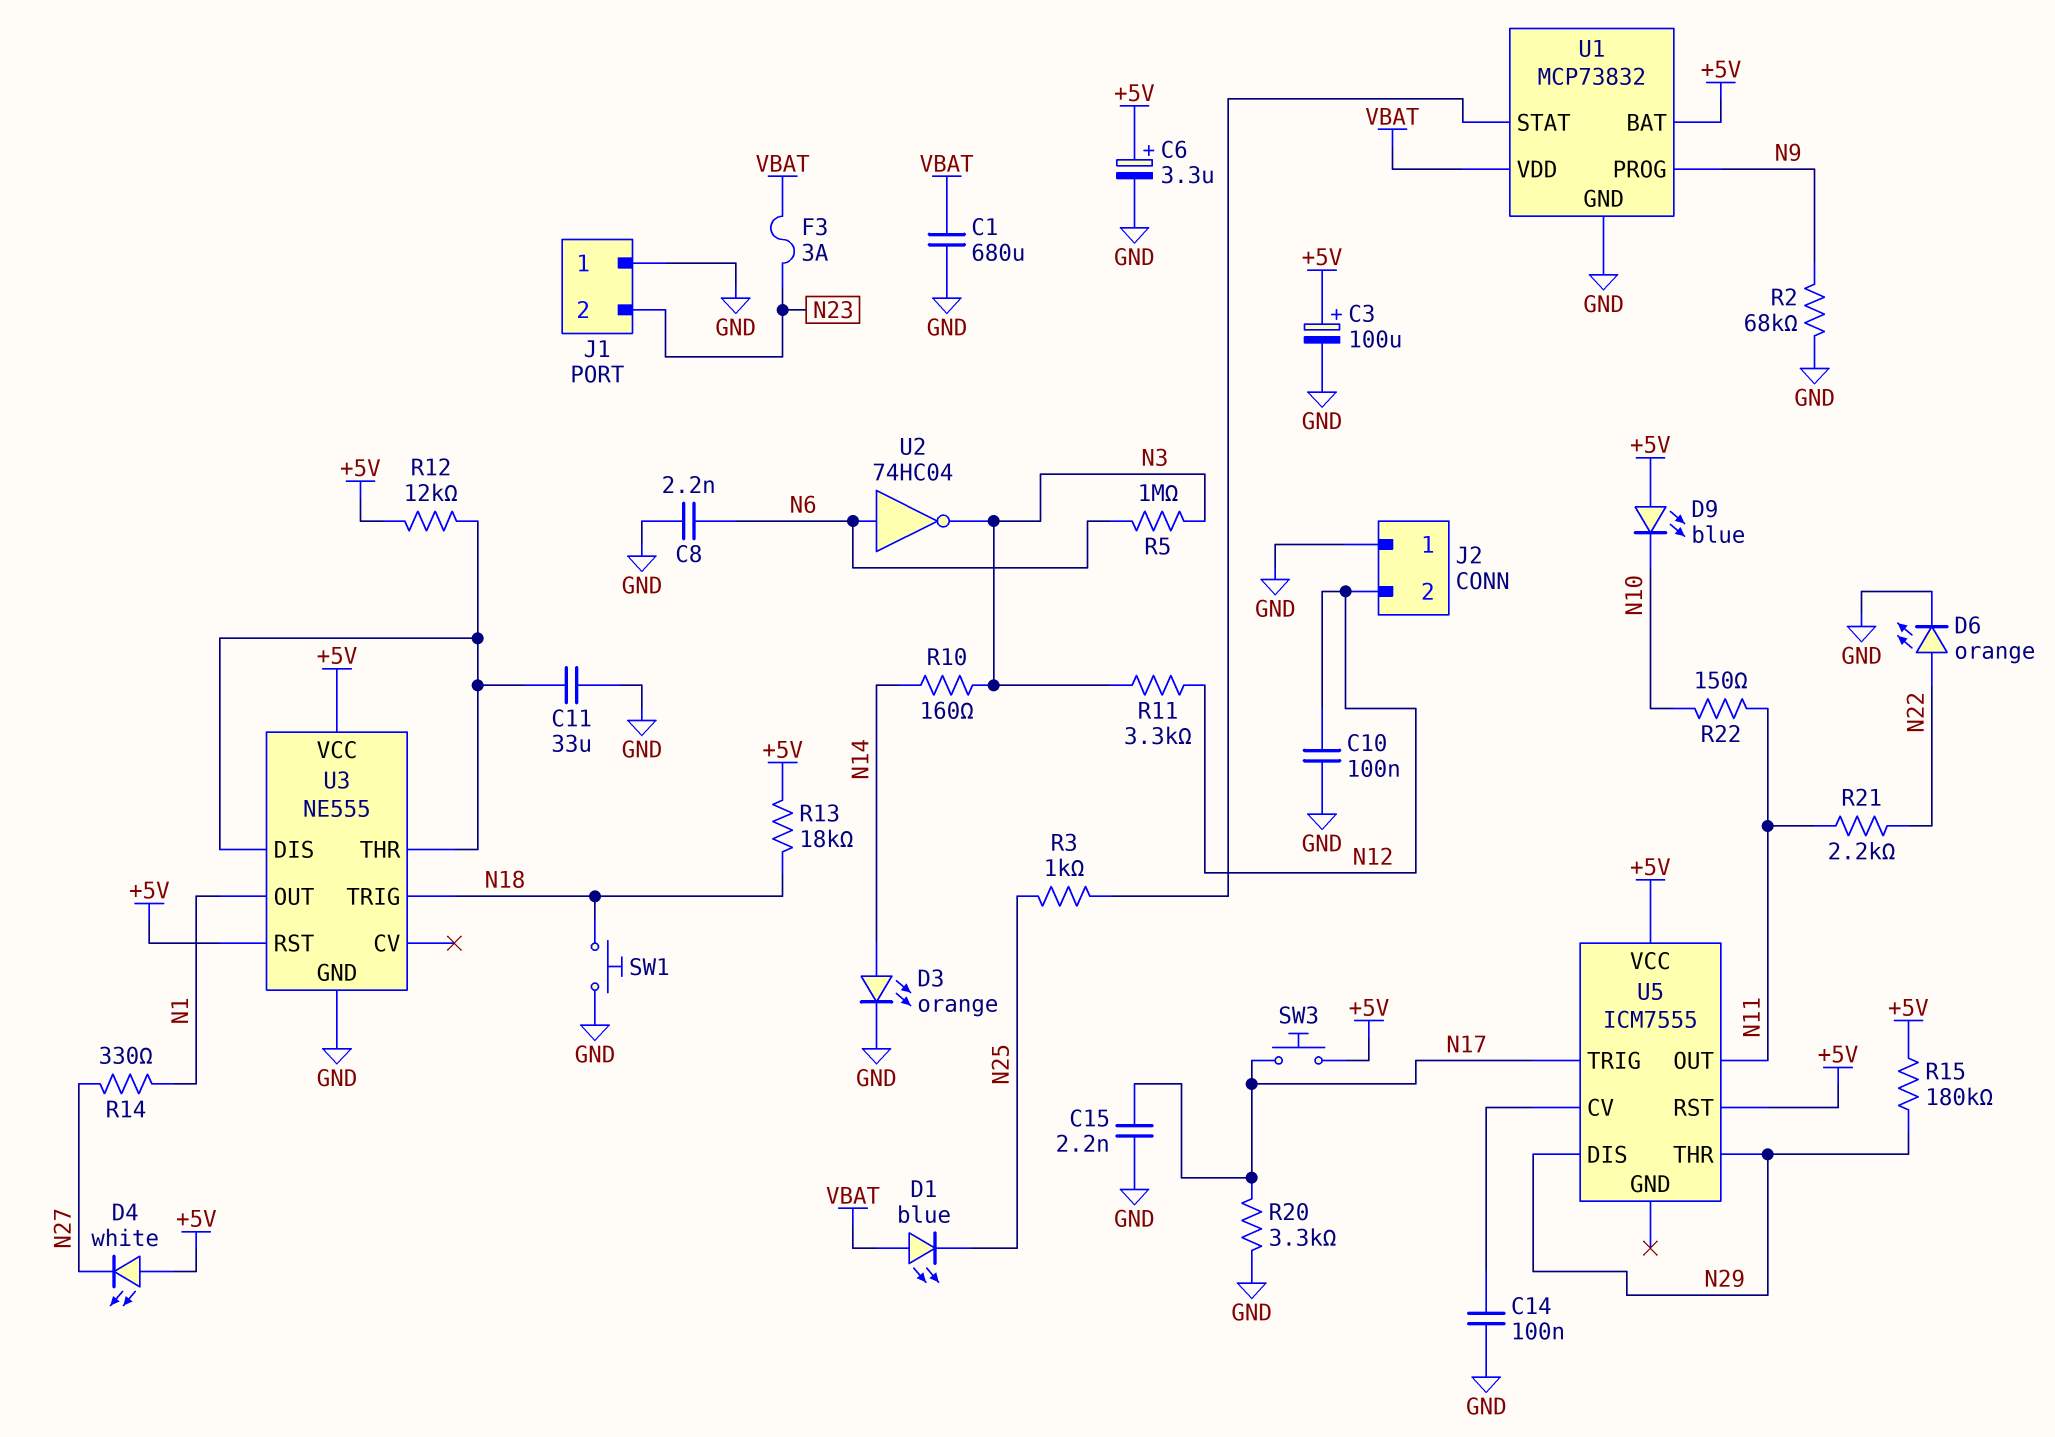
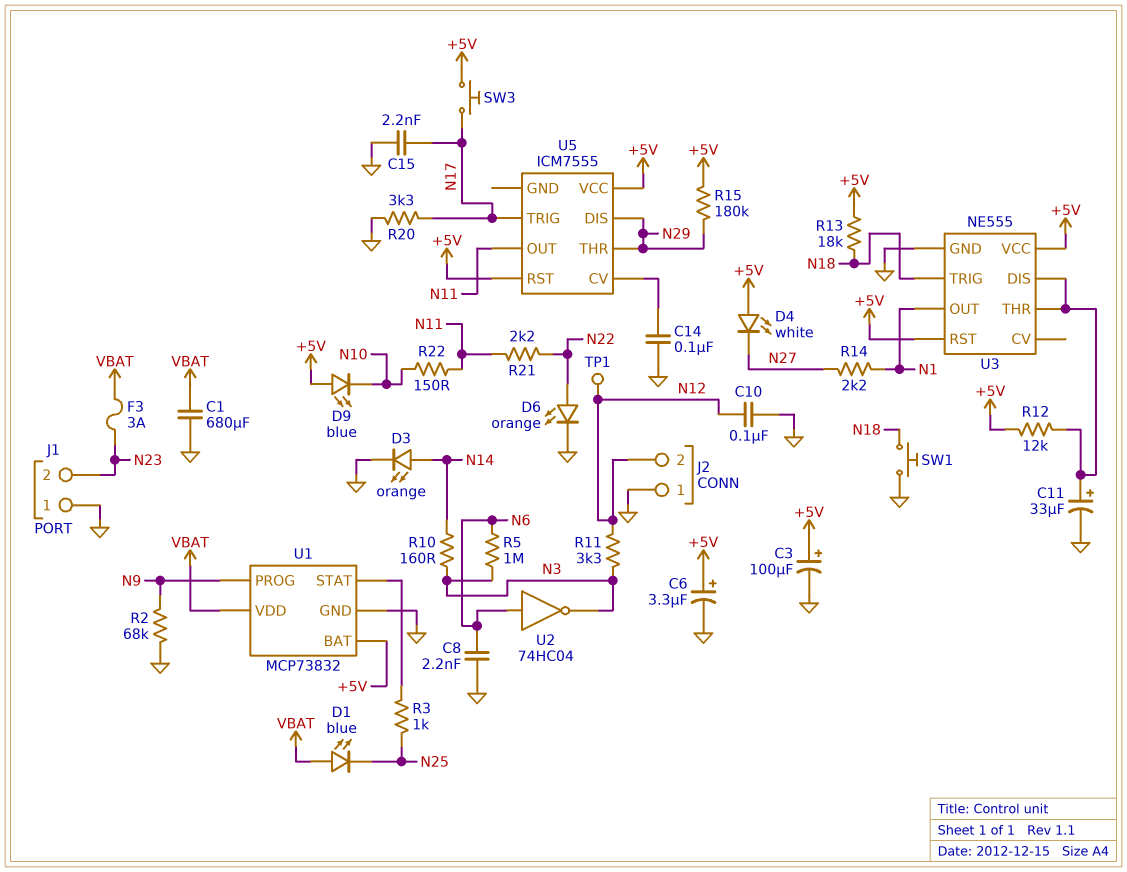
C11: 33uF (GND, U3/DIS) -> 33uF (plus U3/DIS, minus GND)
R14: 330 (N1, N27) -> 2.2k (N1, N27)
TP1: none -> test point (N12)

